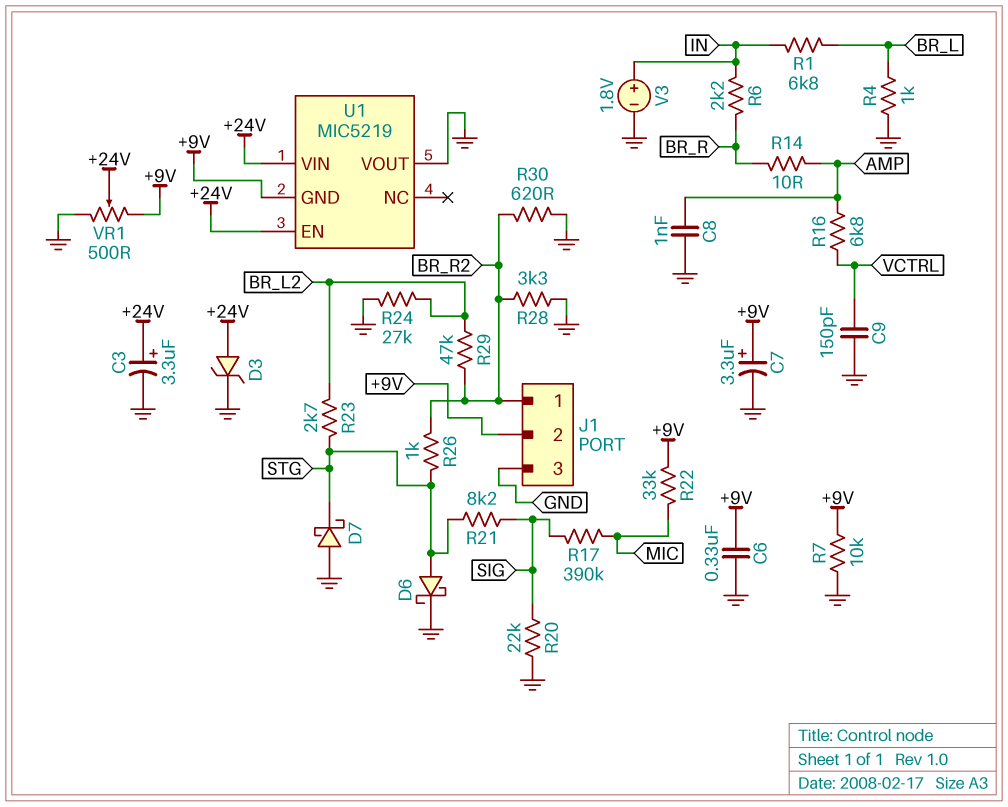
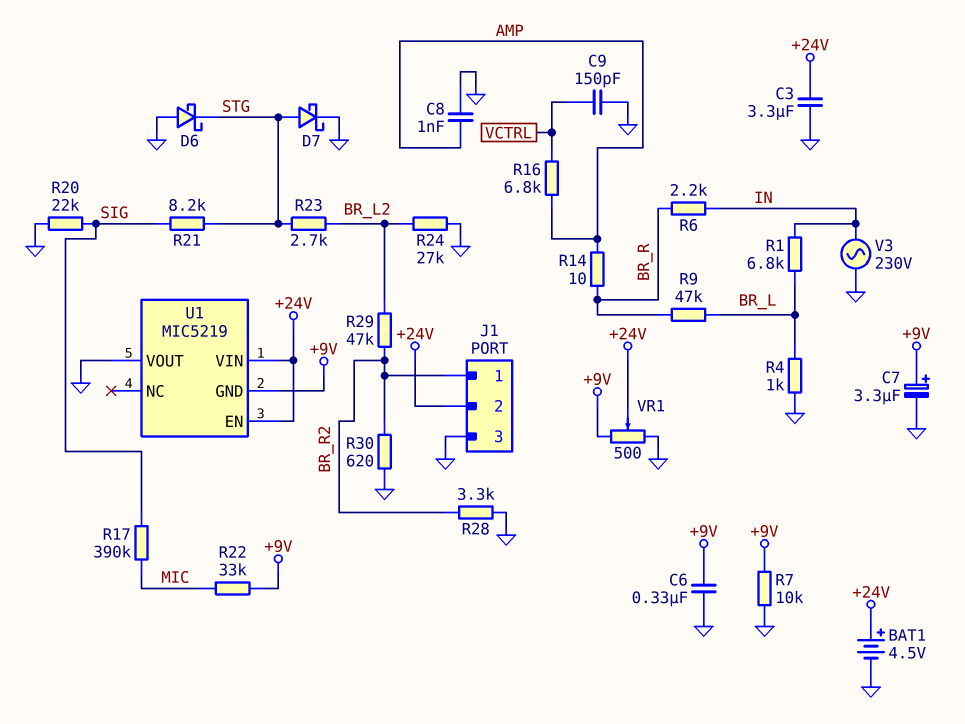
BAT1: none -> 4.5V (plus +24V, minus GND)
C3: 3.3uF (plus +24V, minus GND) -> 3.3uF (+24V, GND)
D3: zener (A +24V, K GND) -> none
D6: schottky (A STG, K GND) -> schottky (A GND, K STG)
D7: schottky (A GND, K STG) -> schottky (A STG, K GND)
J1 pin 2: +9V -> +24V
R9: none -> 47k (BR_L, BR_R)
R26: 1k (BR_R2, STG) -> none
V3: 1.8V (plus IN, minus GND) -> AC 230V (GND, IN)

